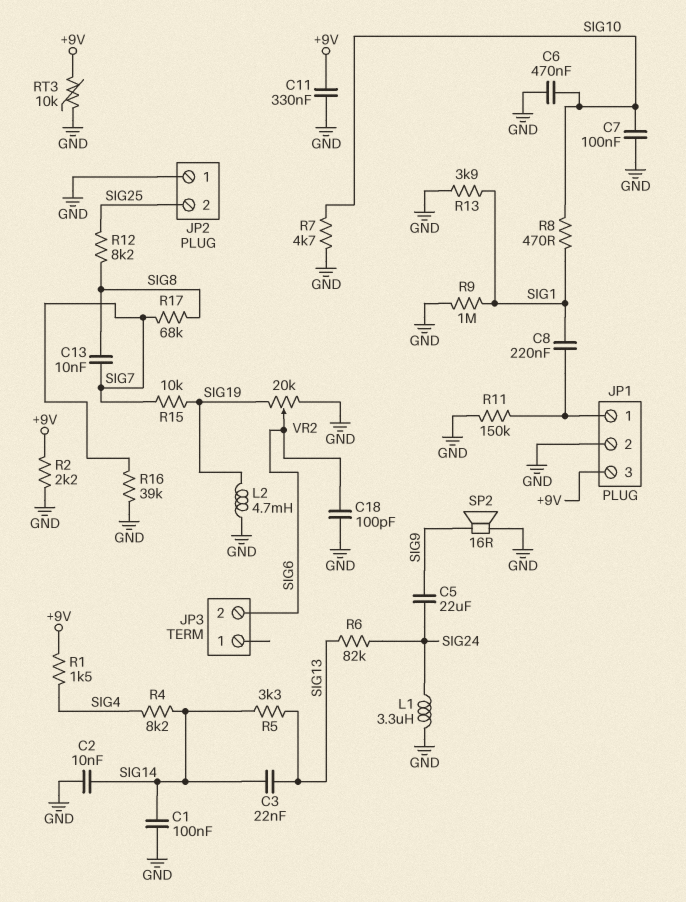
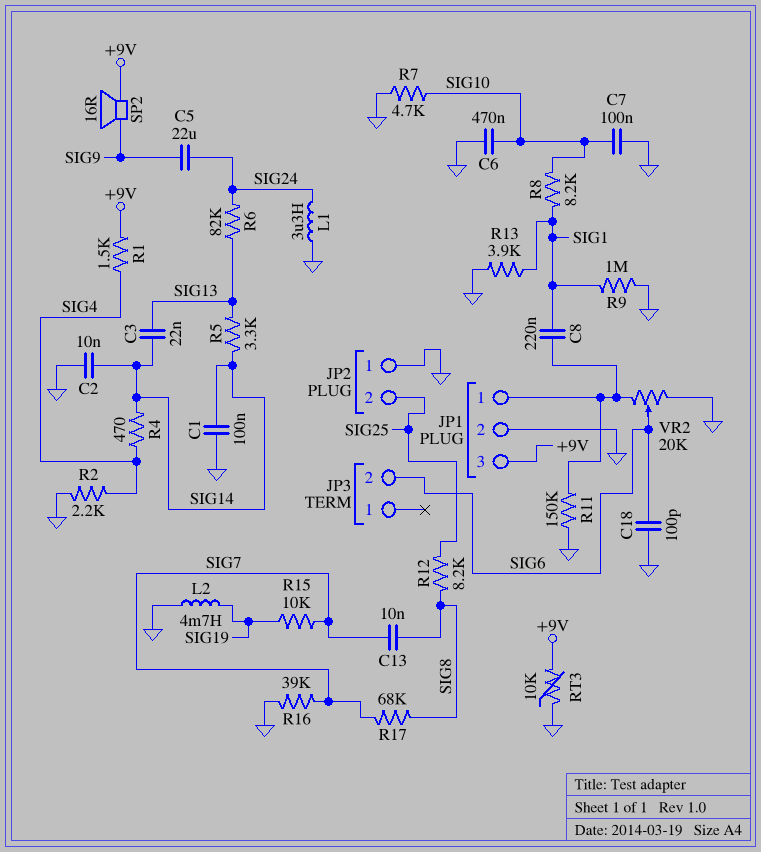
C11: 330nF (+9V, GND) -> none
R2: 2.2k (+9V, GND) -> 2.2k (GND, SIG4)
R4: 8.2k (SIG4, SIG14) -> 470 (SIG4, SIG14)
R8: 470 (SIG1, SIG10) -> 8.2k (SIG1, SIG10)
SP2: speaker 16R (GND, SIG9) -> speaker 16R (+9V, SIG9)
VR2: 20k (GND, SIG19, wiper SIG6) -> 20k (GND, JP1/1, wiper SIG6)

